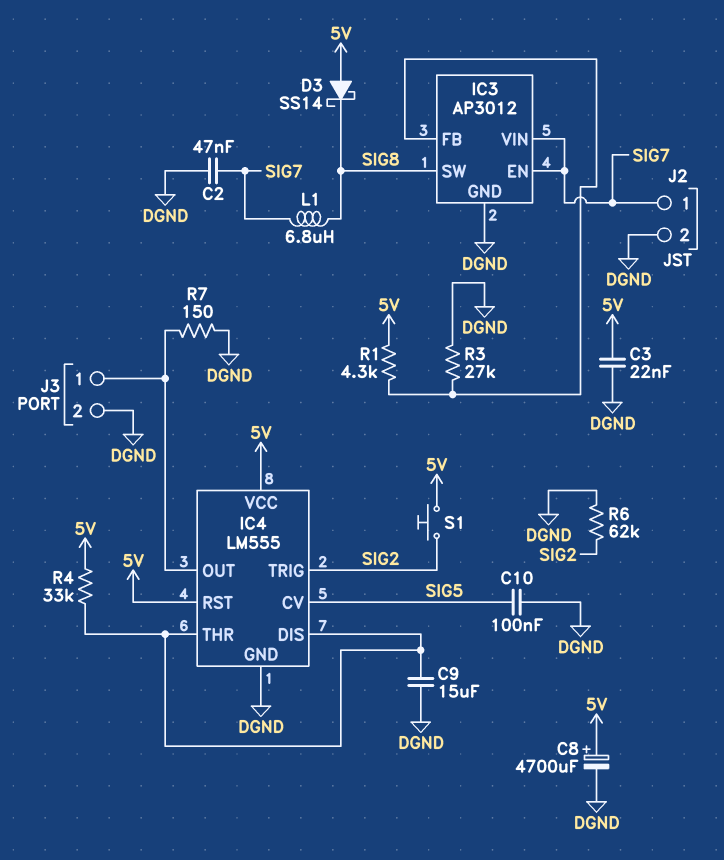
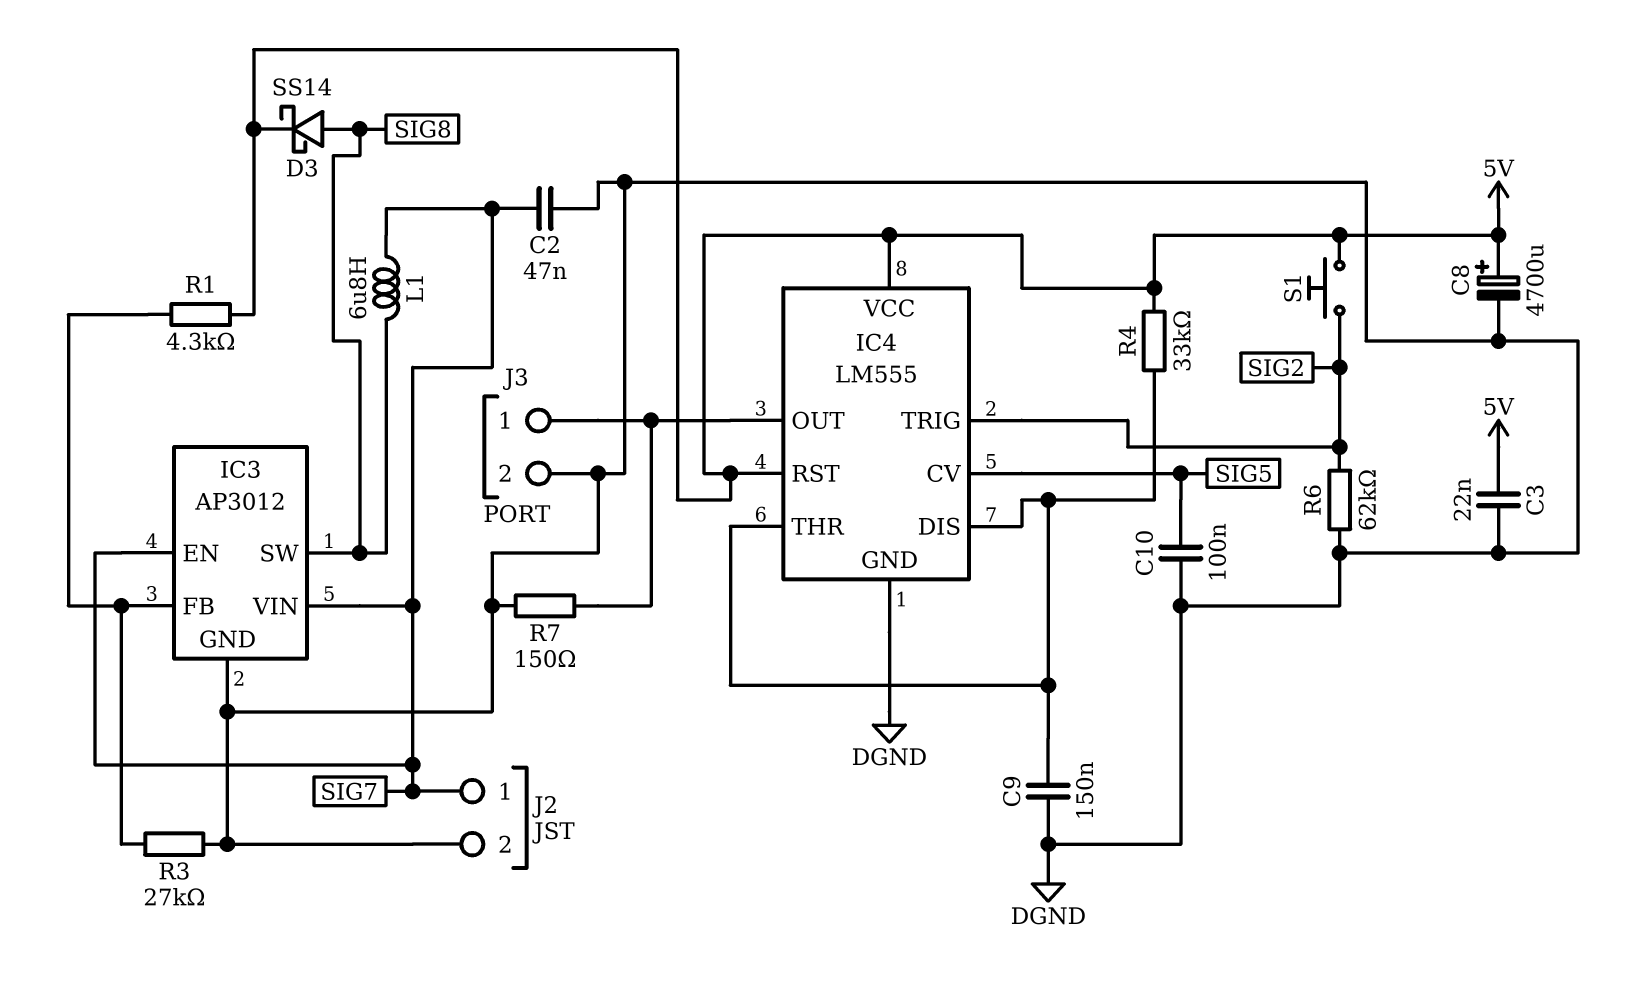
C9: 15uF (DGND, IC4/DIS) -> 150nF (DGND, IC4/DIS)
D3: schottky SS14 (A 5V, K SIG8) -> schottky SS14 (A SIG8, K 5V)

